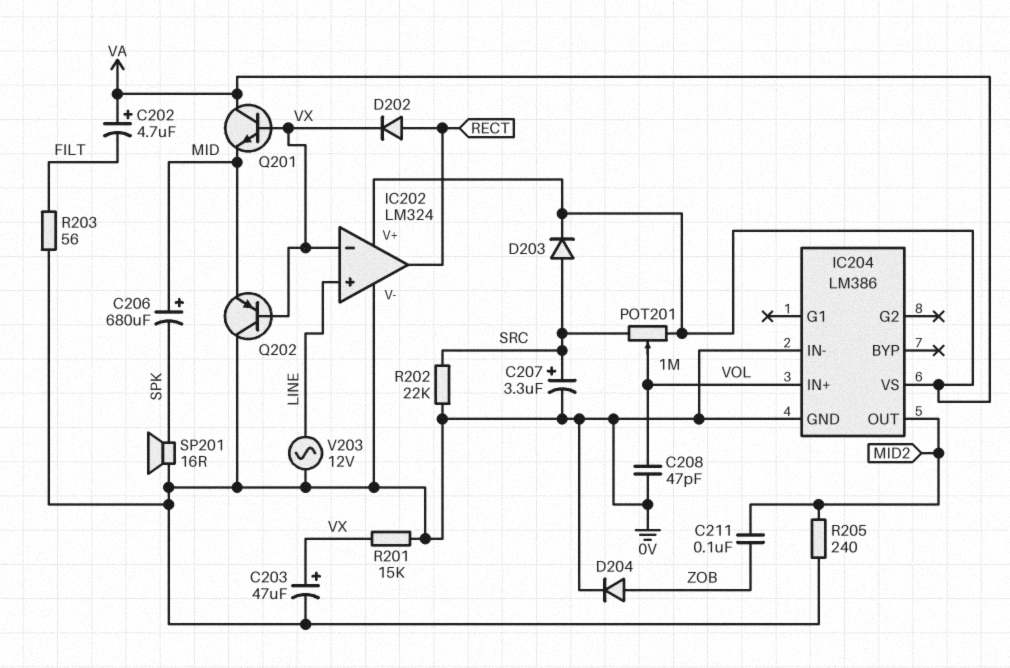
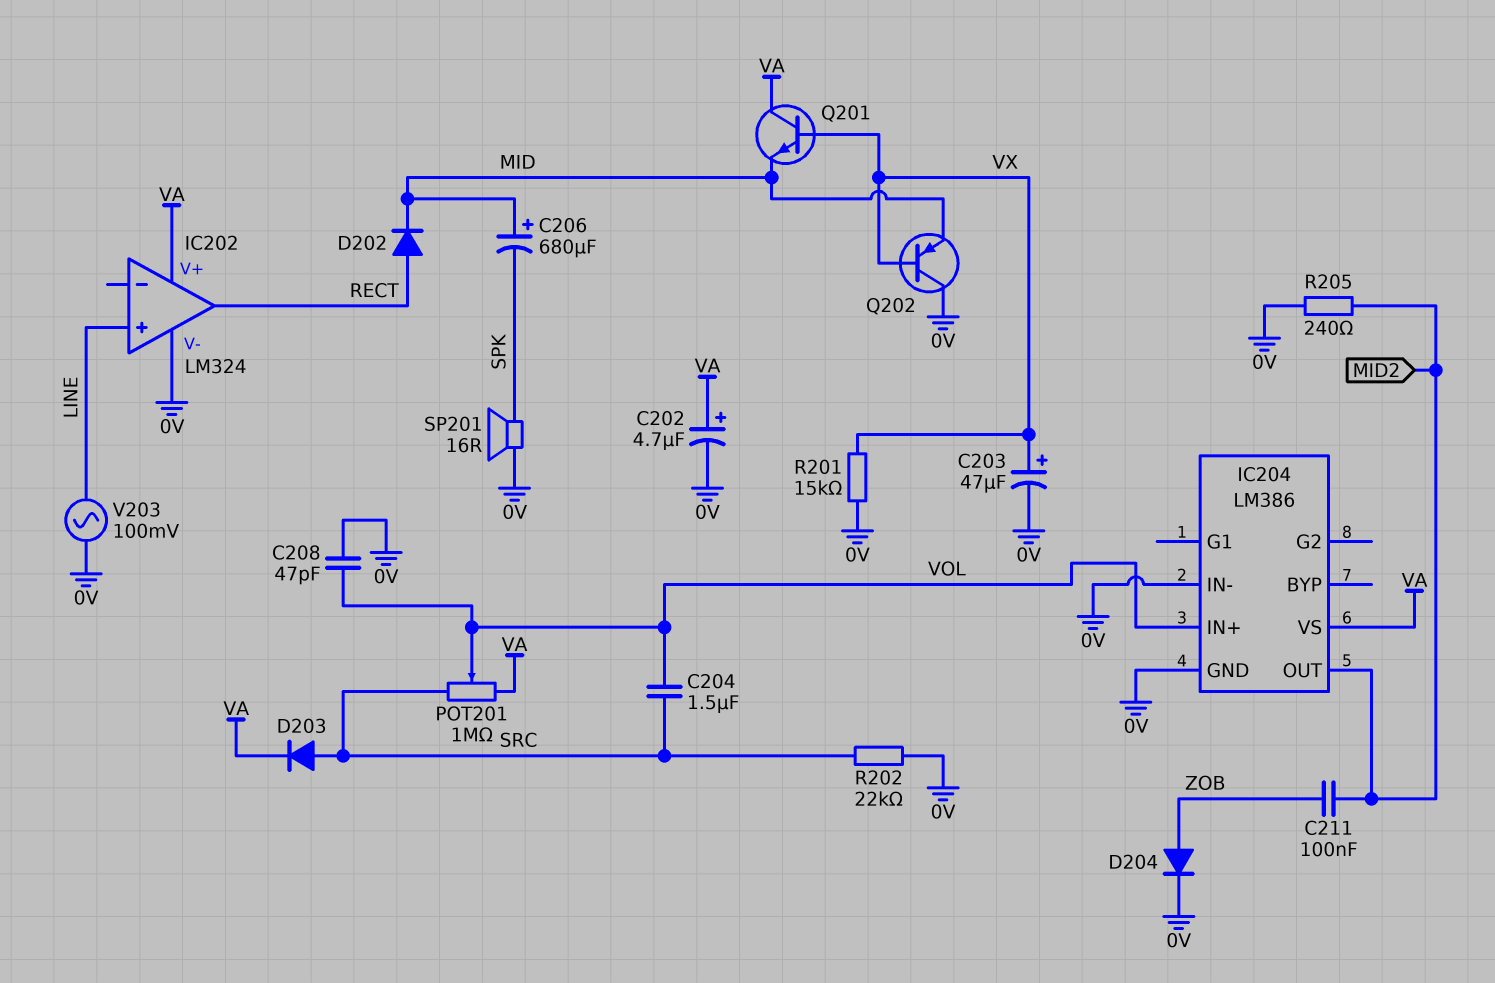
C202: 4.7uF (plus VA, minus FILT) -> 4.7uF (plus VA, minus 0V)
C204: none -> 1.5uF (SRC, VOL)
C207: 3.3uF (plus SRC, minus 0V) -> none
D202: diode (A RECT, K VX) -> diode (A RECT, K MID)
IC202 pin in-: VX -> none
R203: 56 (0V, FILT) -> none
V203: AC 12V (0V, LINE) -> AC 100mV (0V, LINE)

